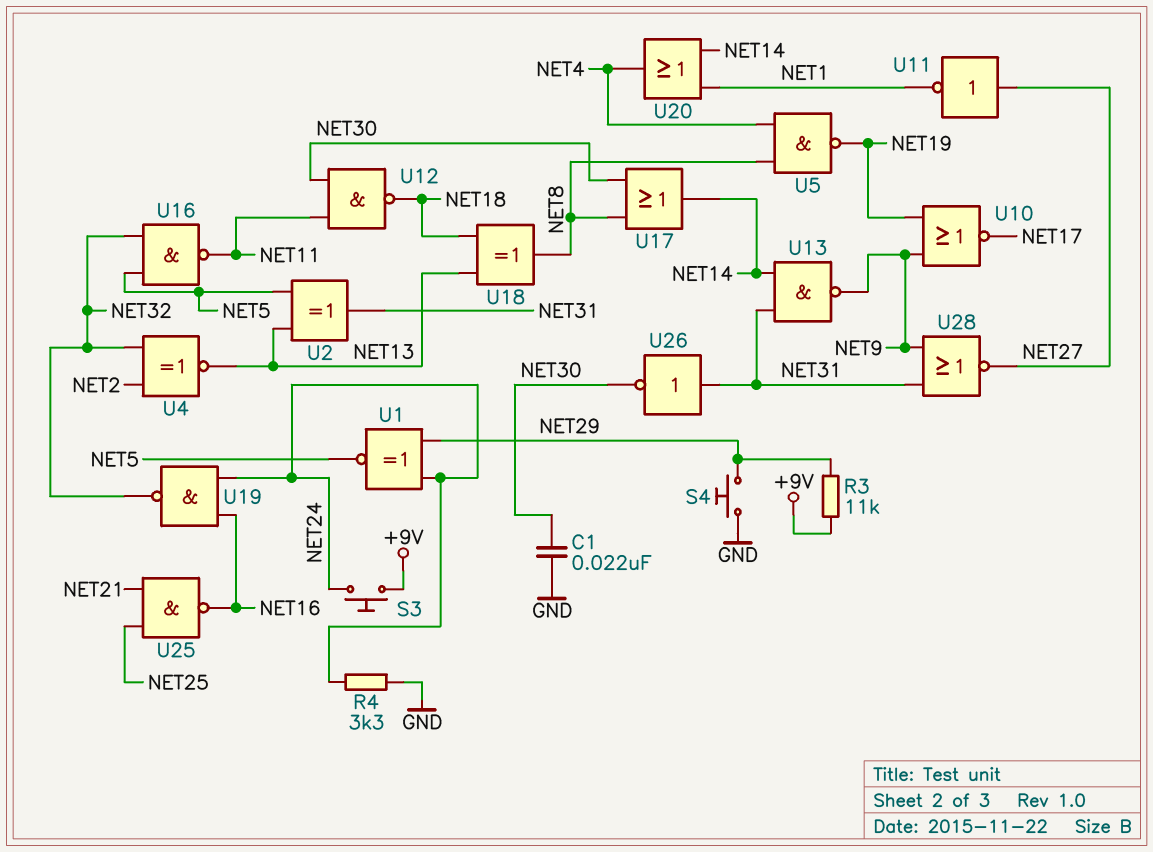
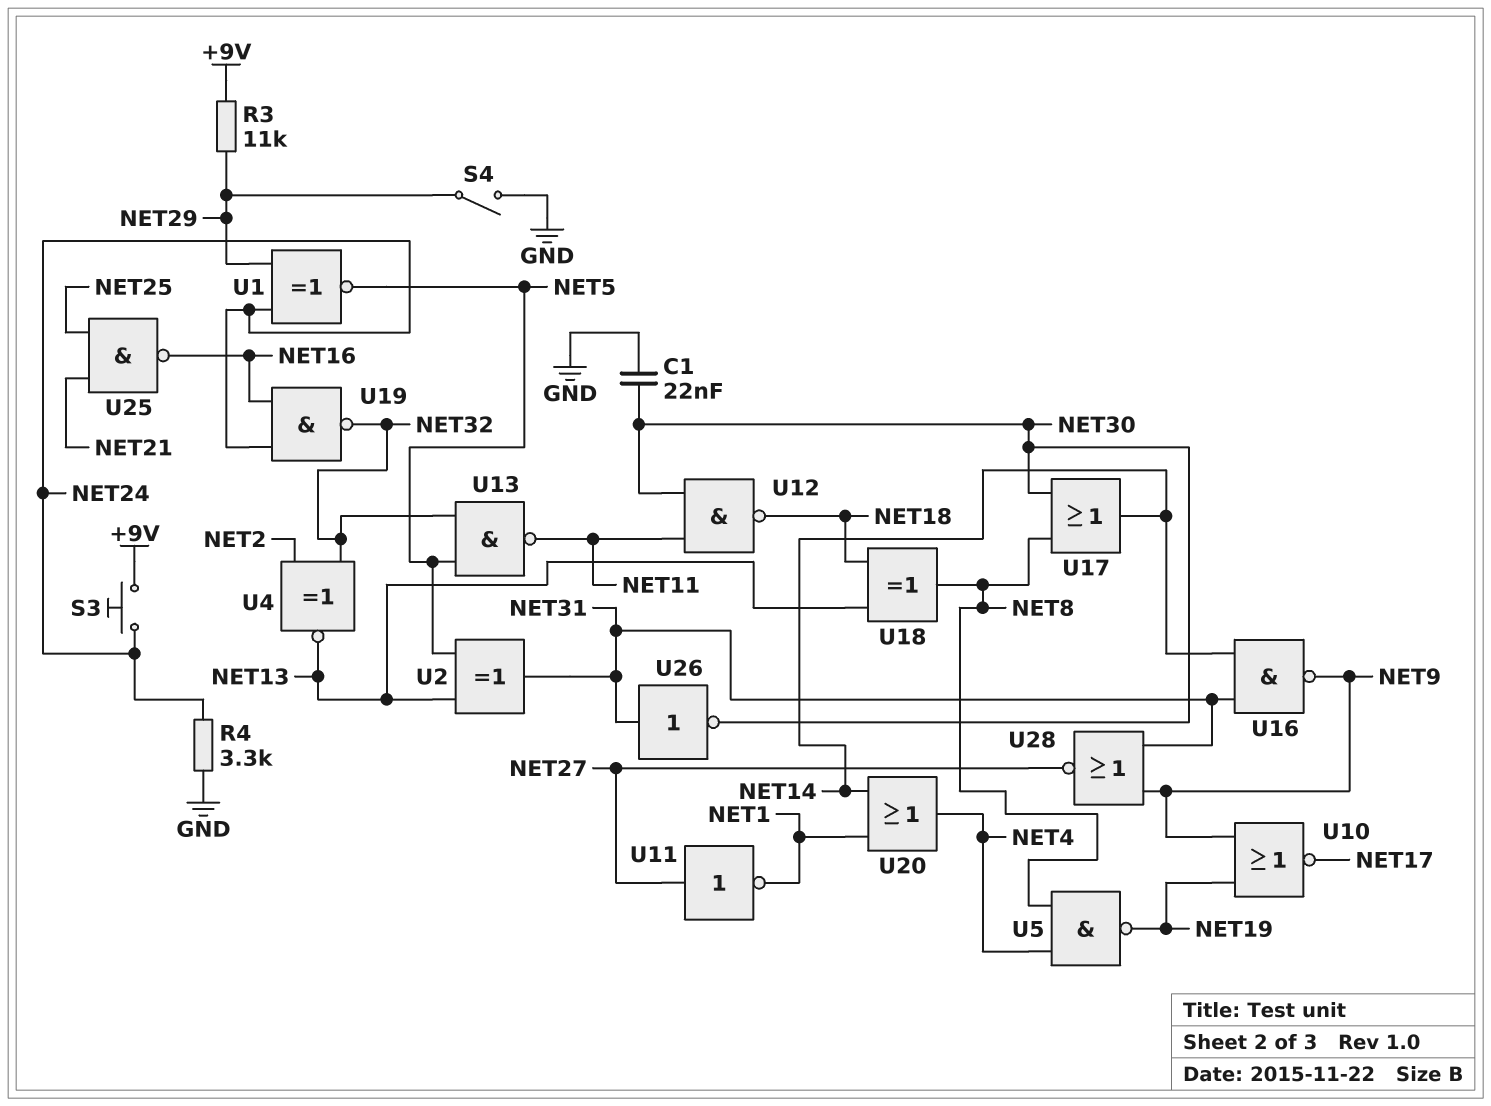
S4: button (GND, NET29) -> switch (GND, NET29)
U13: NAND (in NET14, in NET31, out NET9) -> NAND (in NET5, in NET32, out NET11)
U16: NAND (in NET5, in NET32, out NET11) -> NAND (in NET14, in NET31, out NET9)

